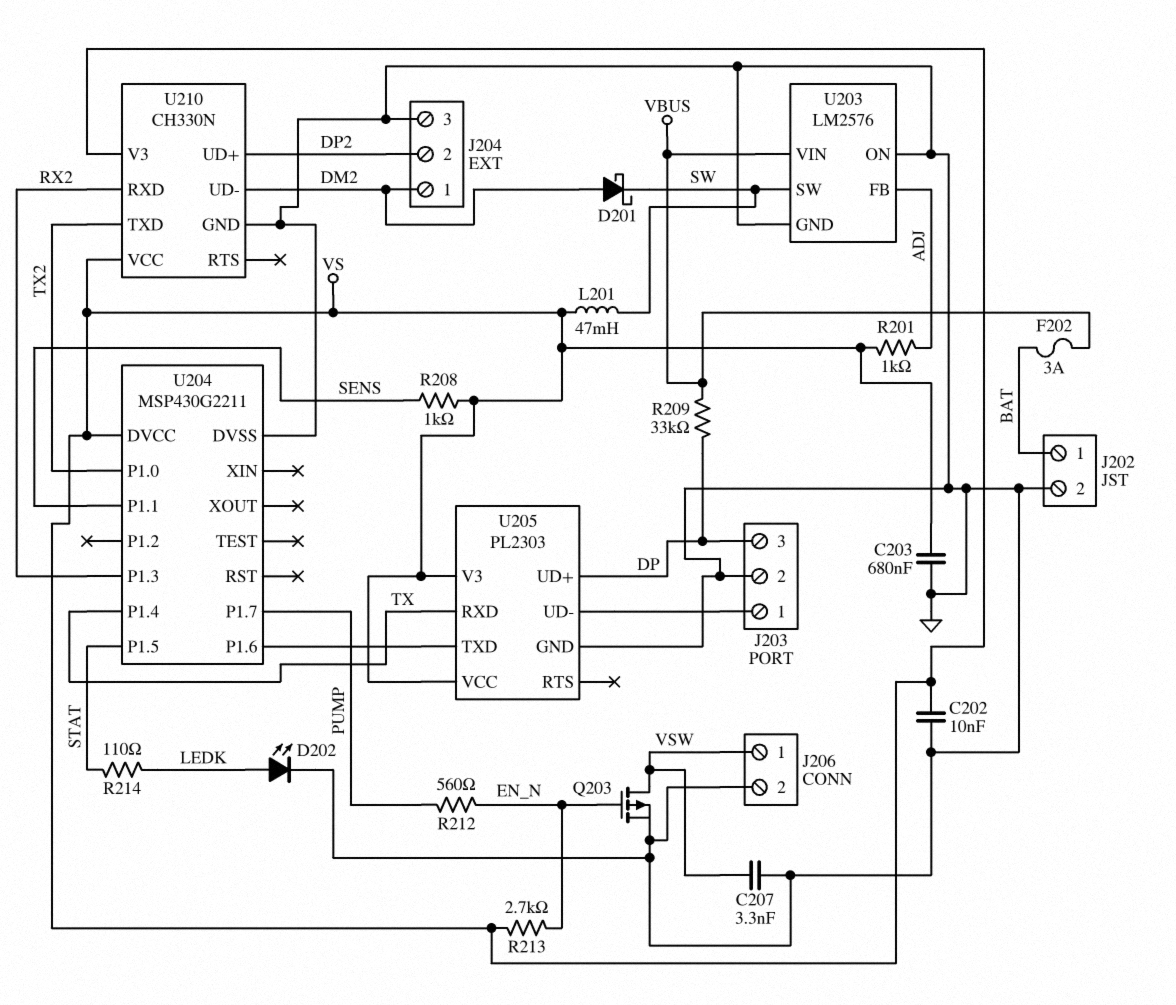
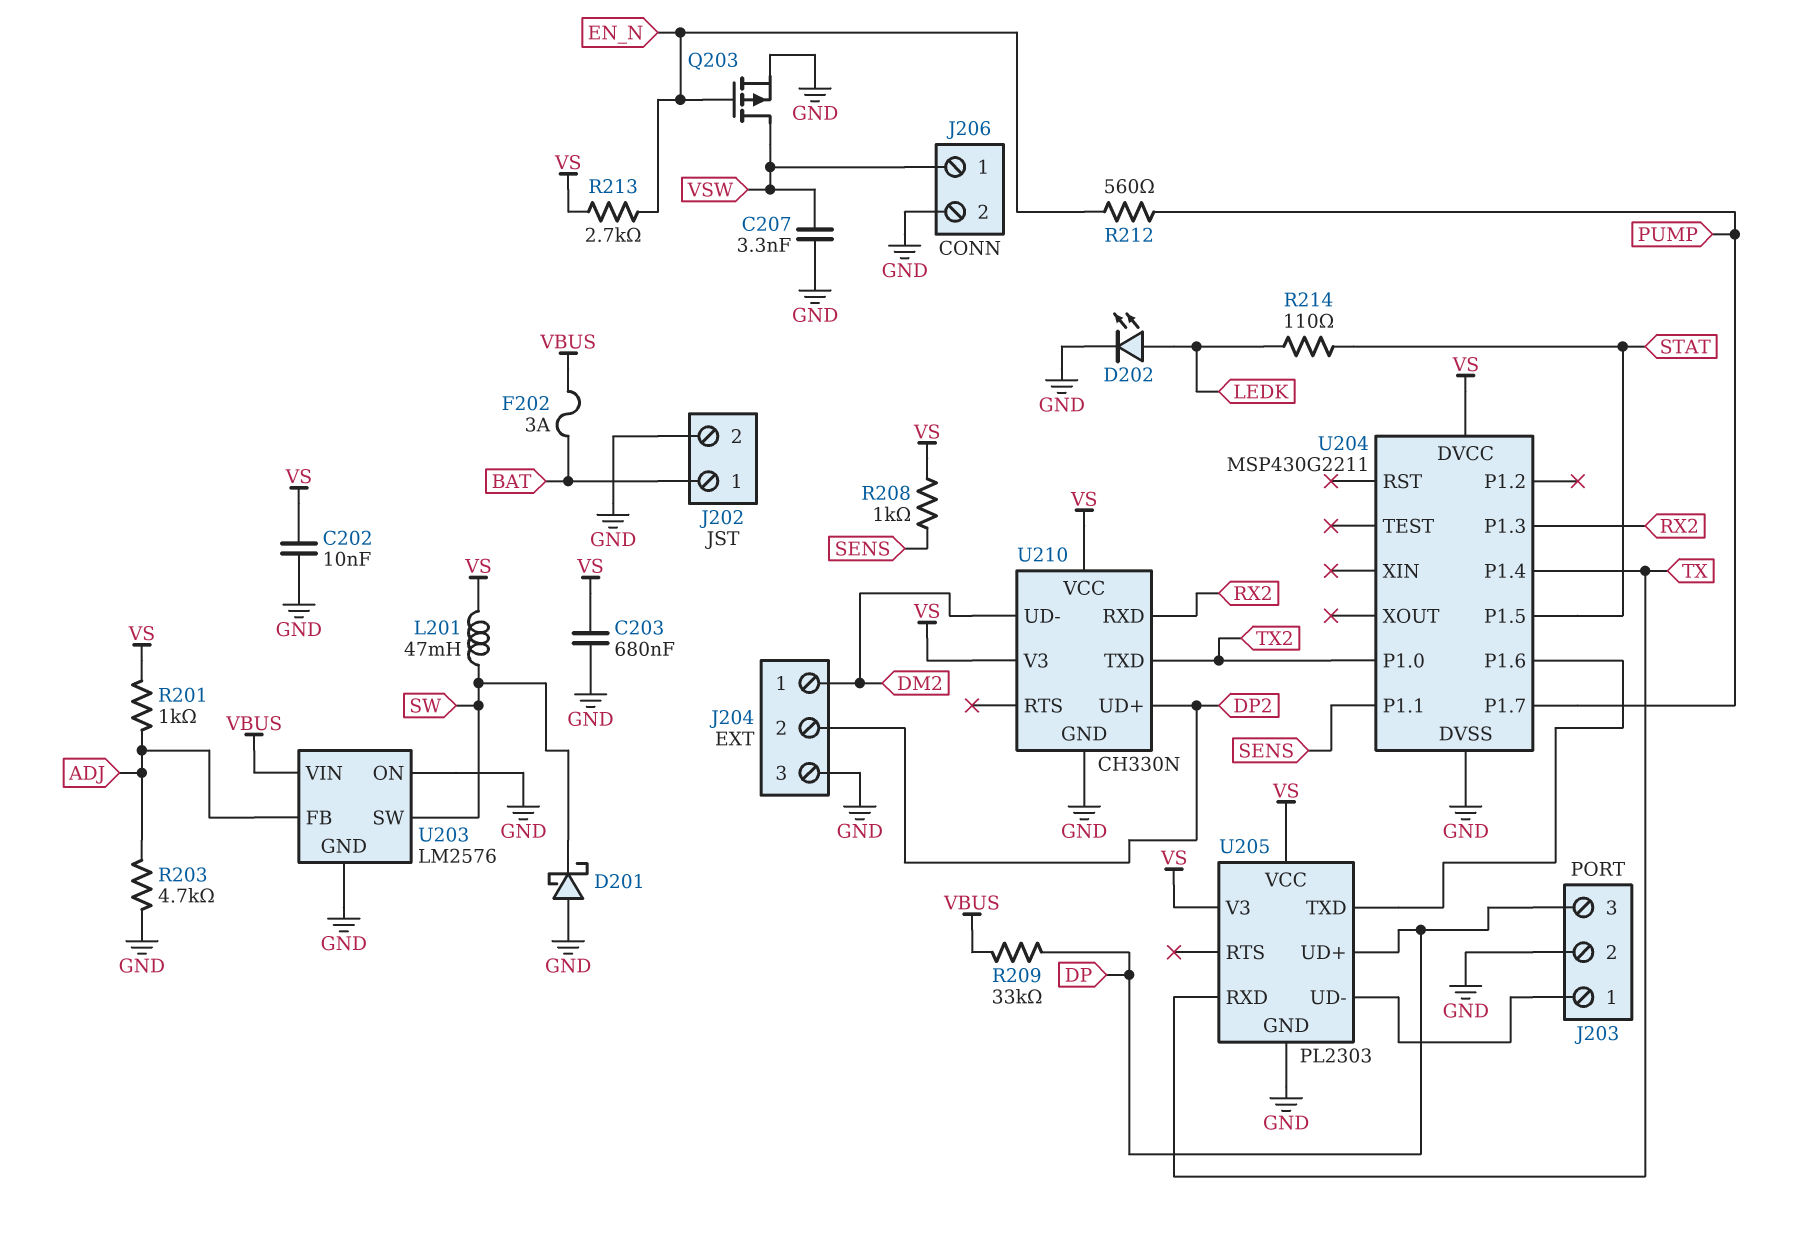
D201: schottky (A DM2, K SW) -> schottky (A GND, K SW)
R203: none -> 4.7k (ADJ, GND)

